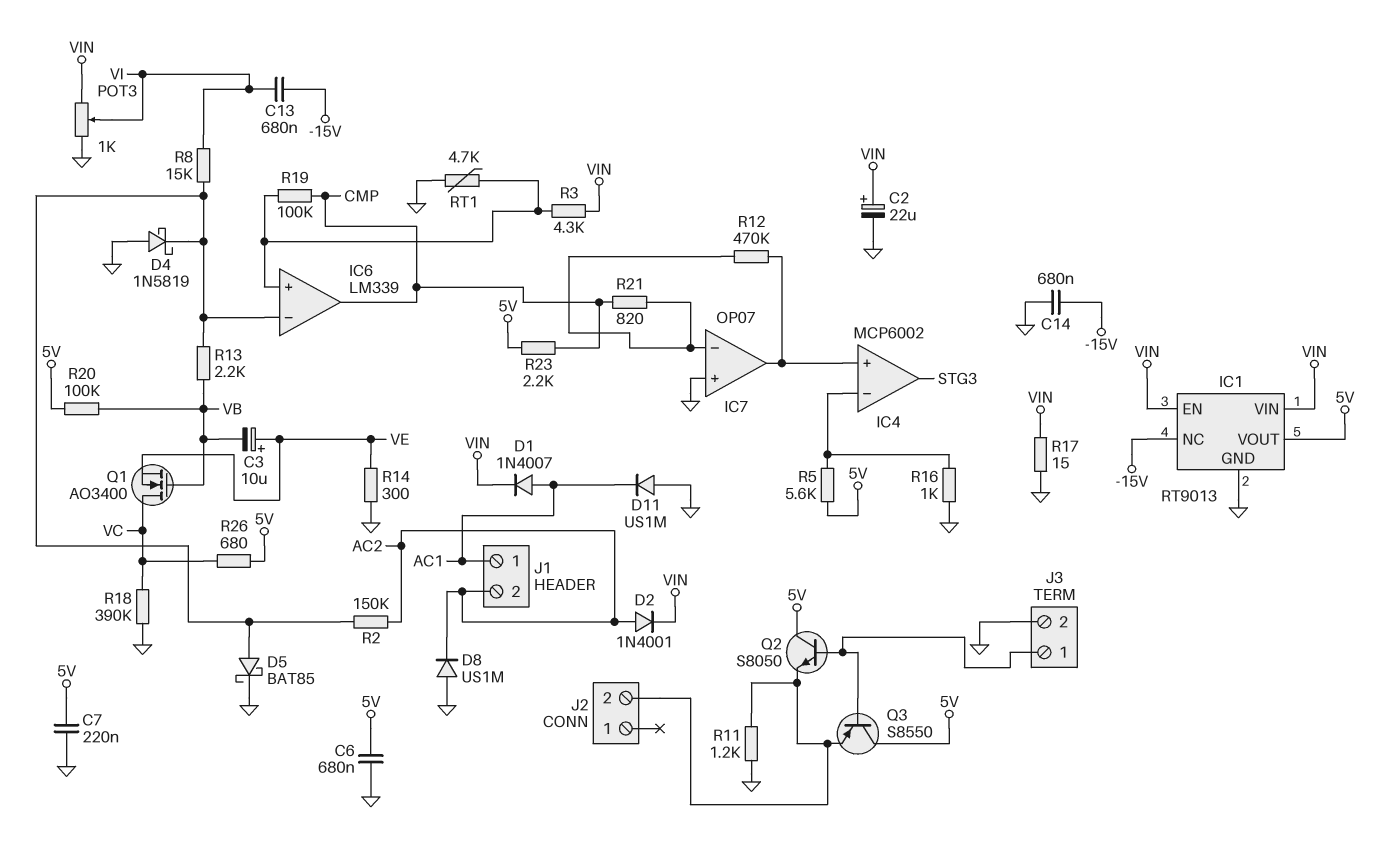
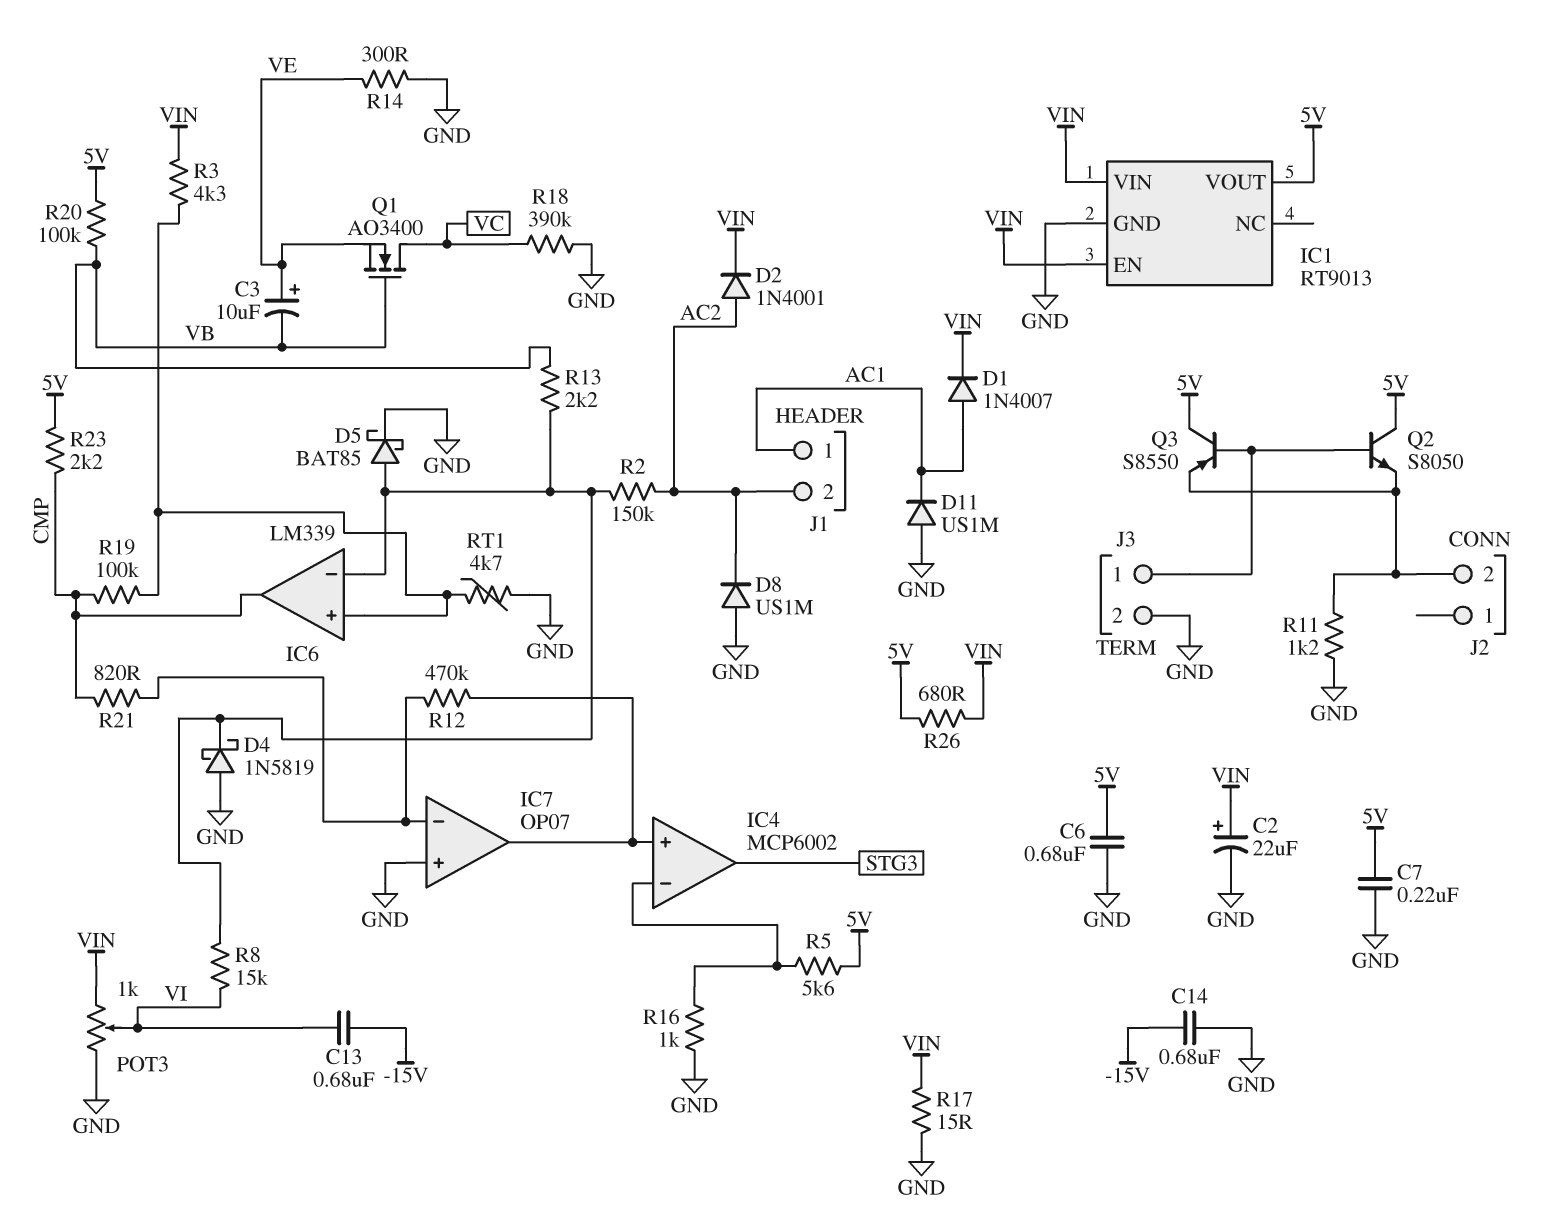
IC1 pin NC: -15V -> none
R26: 680 (5V, VC) -> 680 (5V, VIN)

